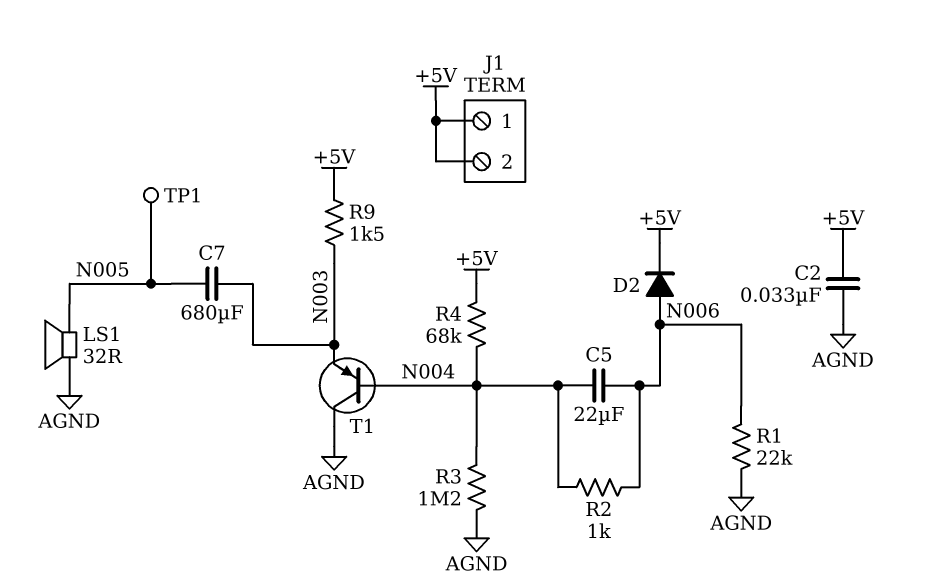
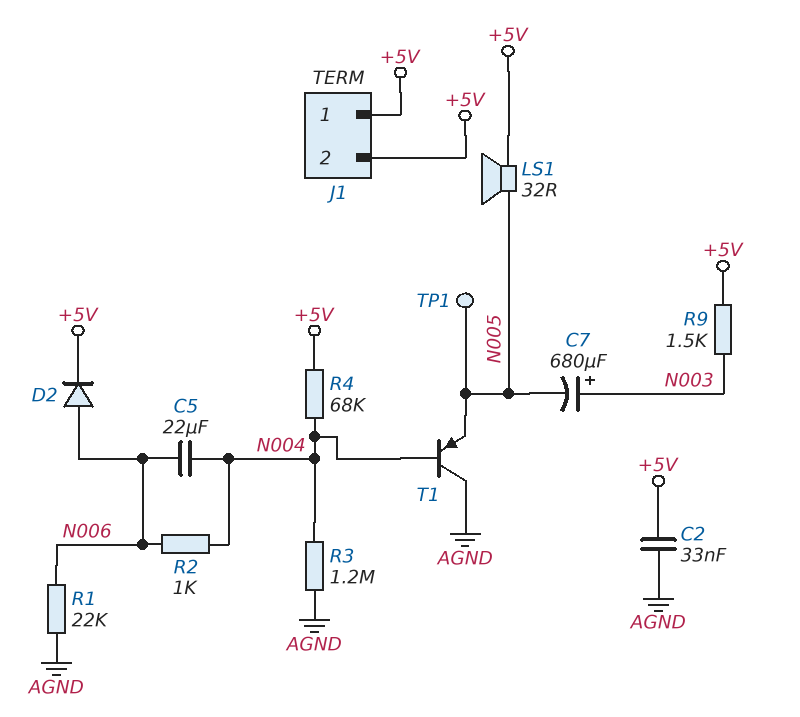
C7: 680uF (N003, N005) -> 680uF (plus N003, minus N005)
LS1: speaker 32R (AGND, N005) -> speaker 32R (+5V, N005)
T1: PNP (B N004, C AGND, E N003) -> PNP (B N004, C AGND, E N005)

